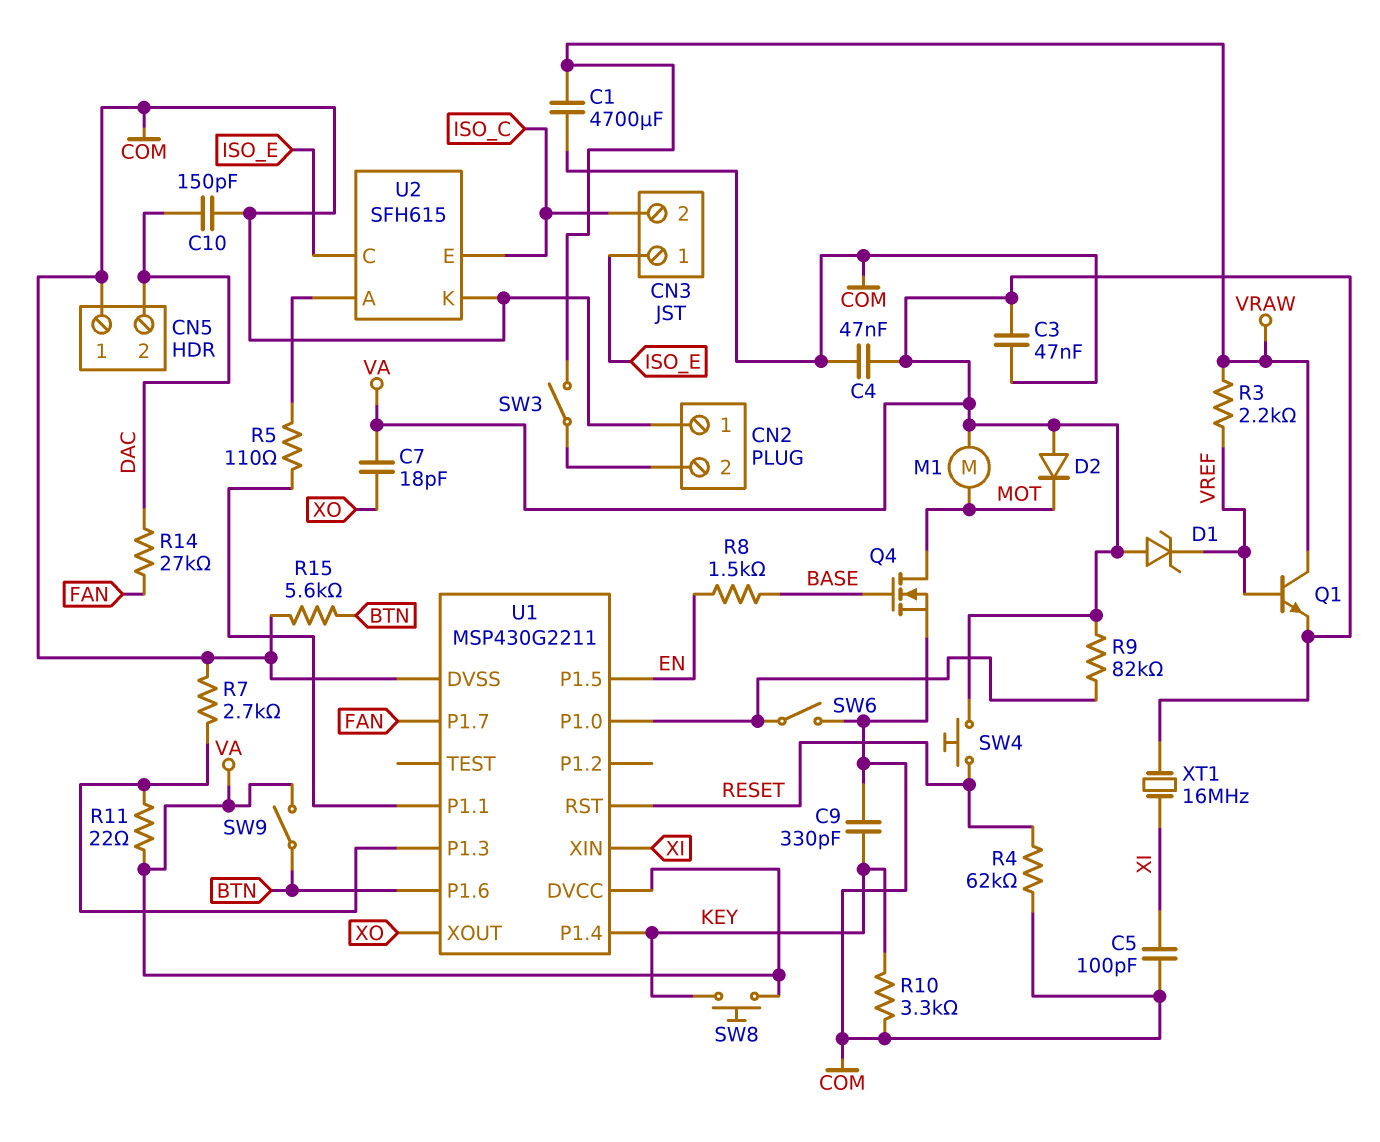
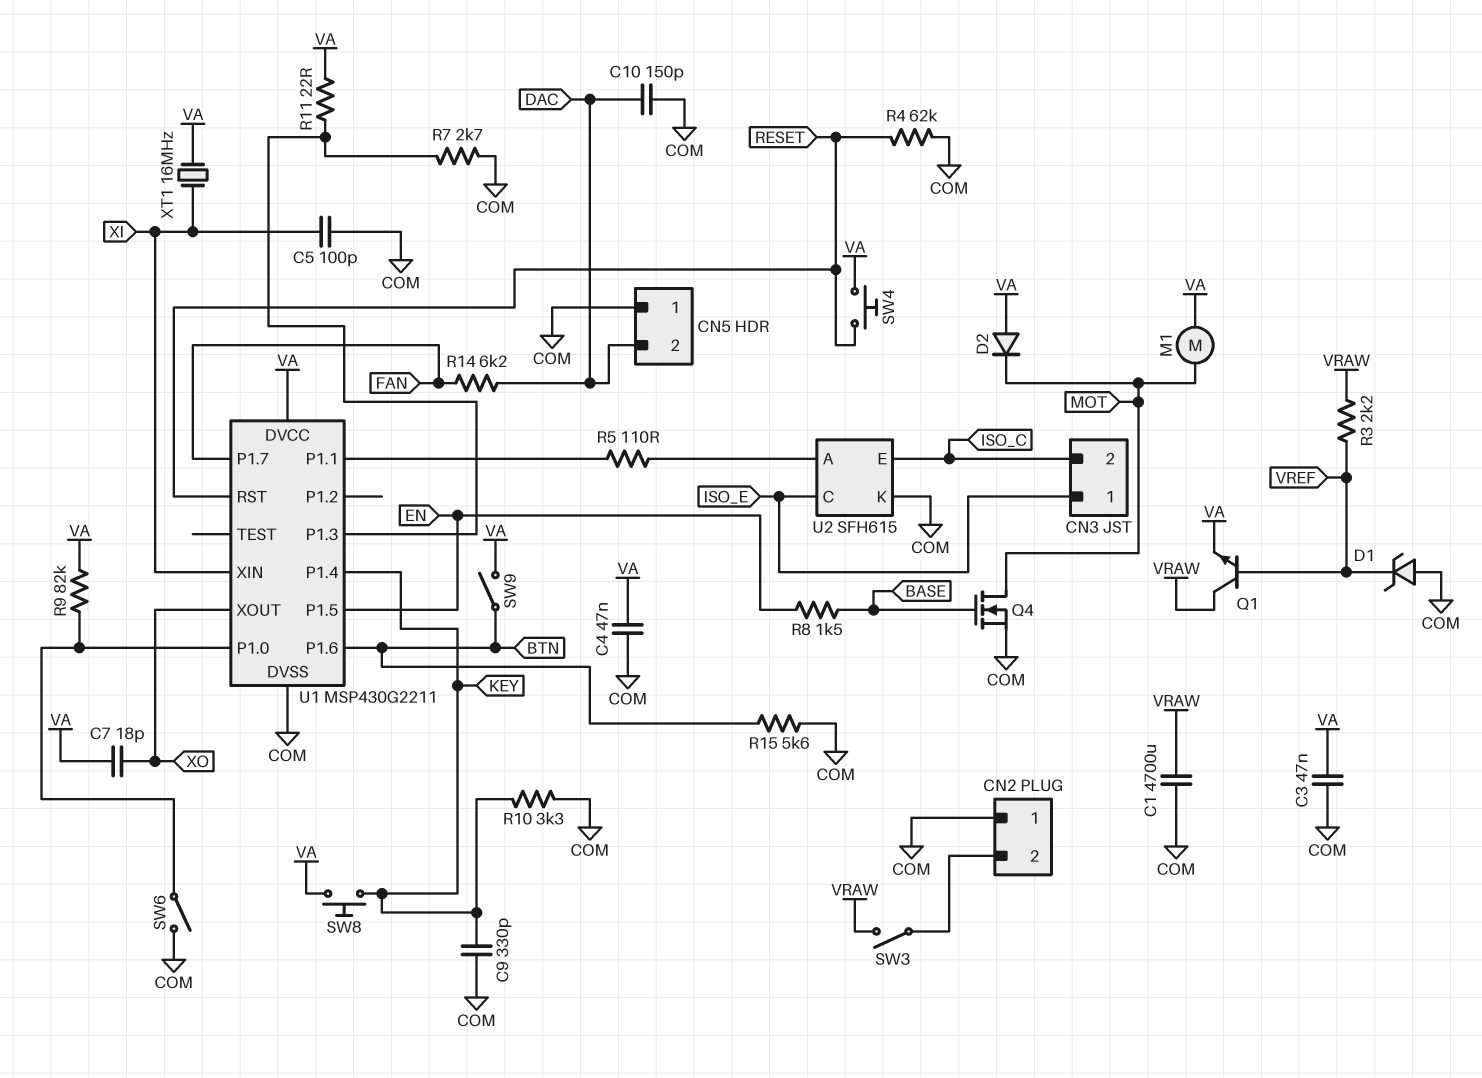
D1: zener (A VA, K VREF) -> zener (A COM, K VREF)
R14: 27k (DAC, FAN) -> 6.2k (DAC, FAN)

